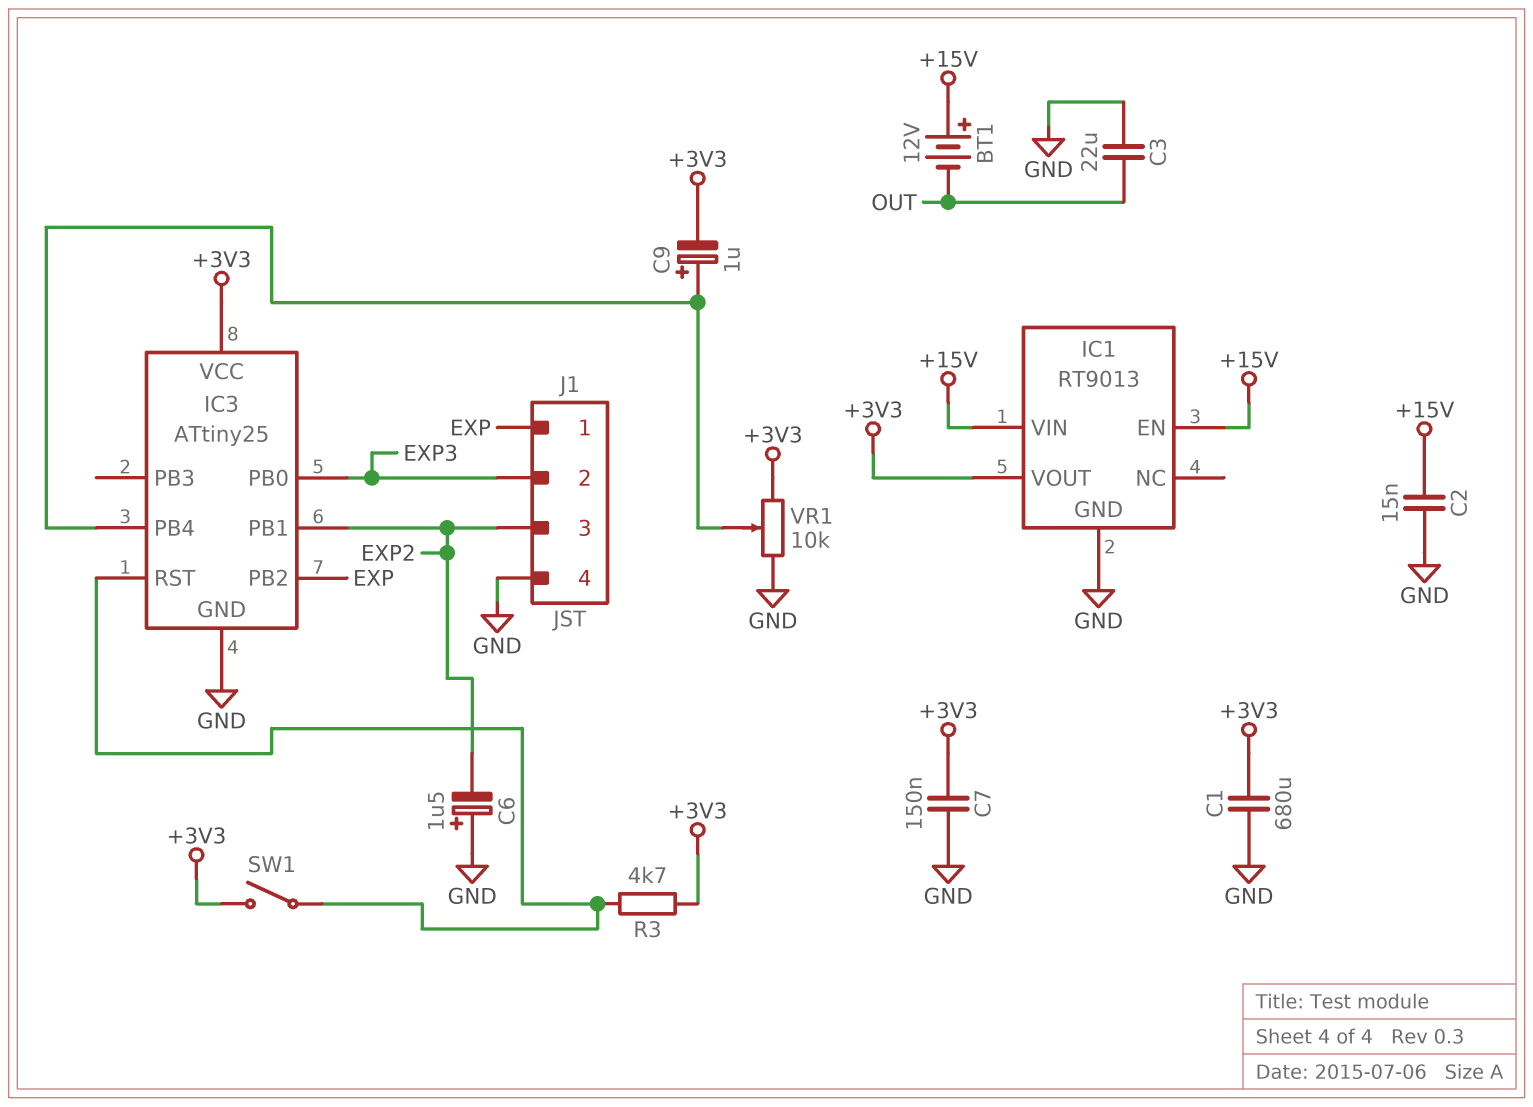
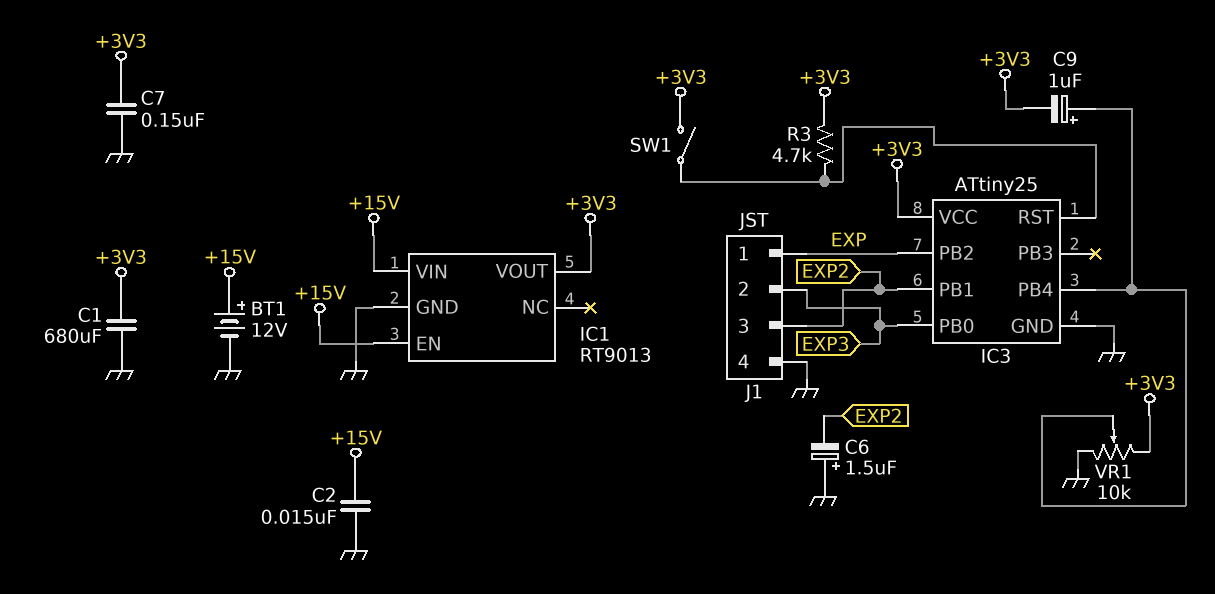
BT1: 12V (plus +15V, minus OUT) -> 12V (plus +15V, minus GND)
C3: 22uF (GND, OUT) -> none

